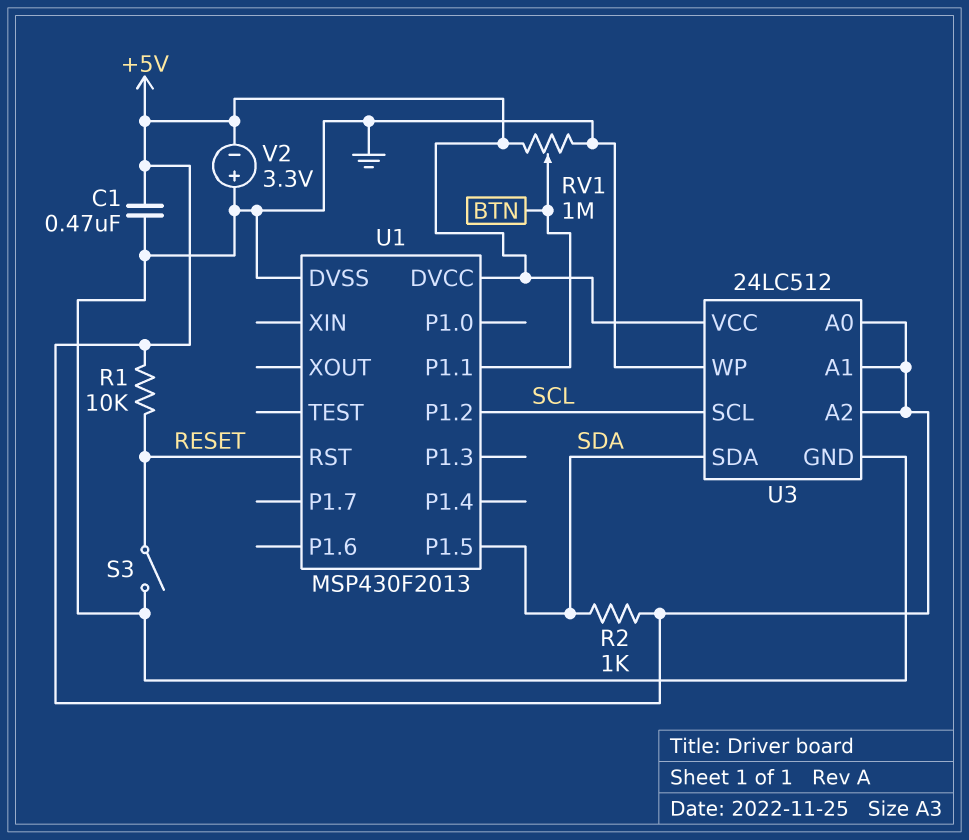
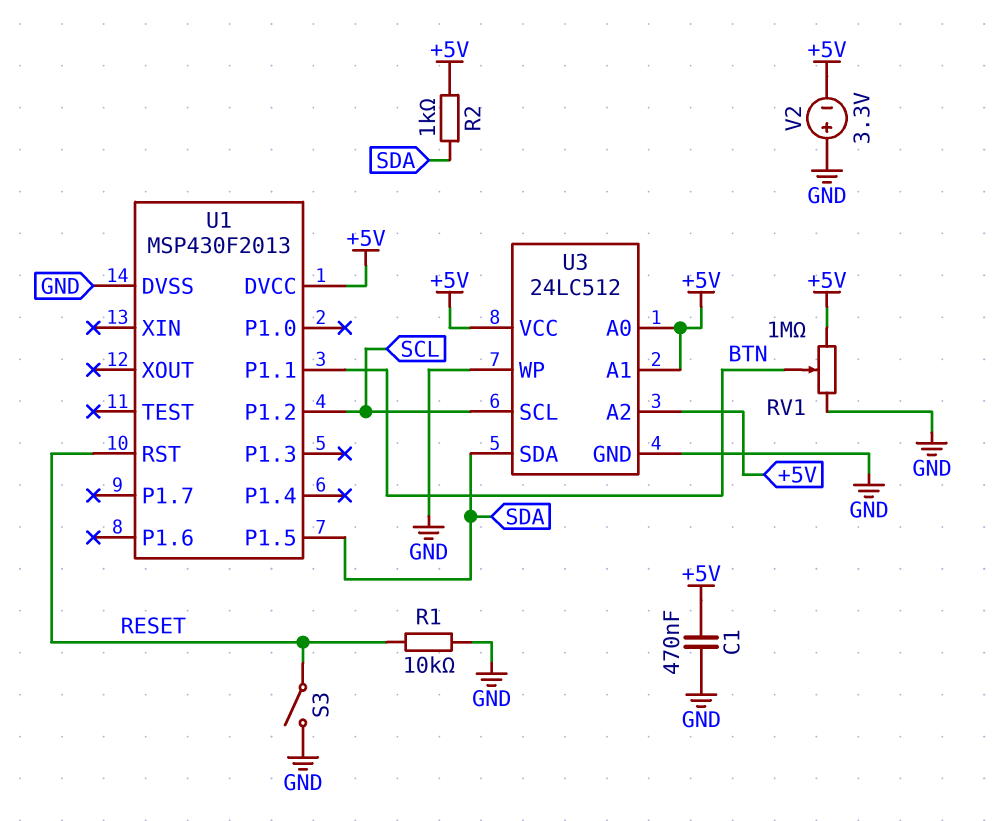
R1: 10k (+5V, RESET) -> 10k (GND, RESET)

